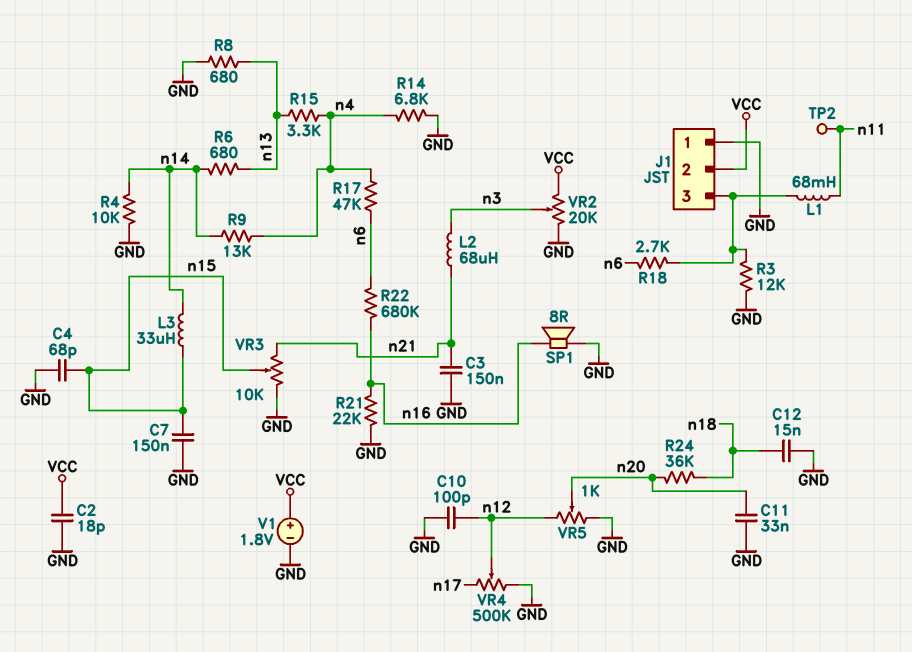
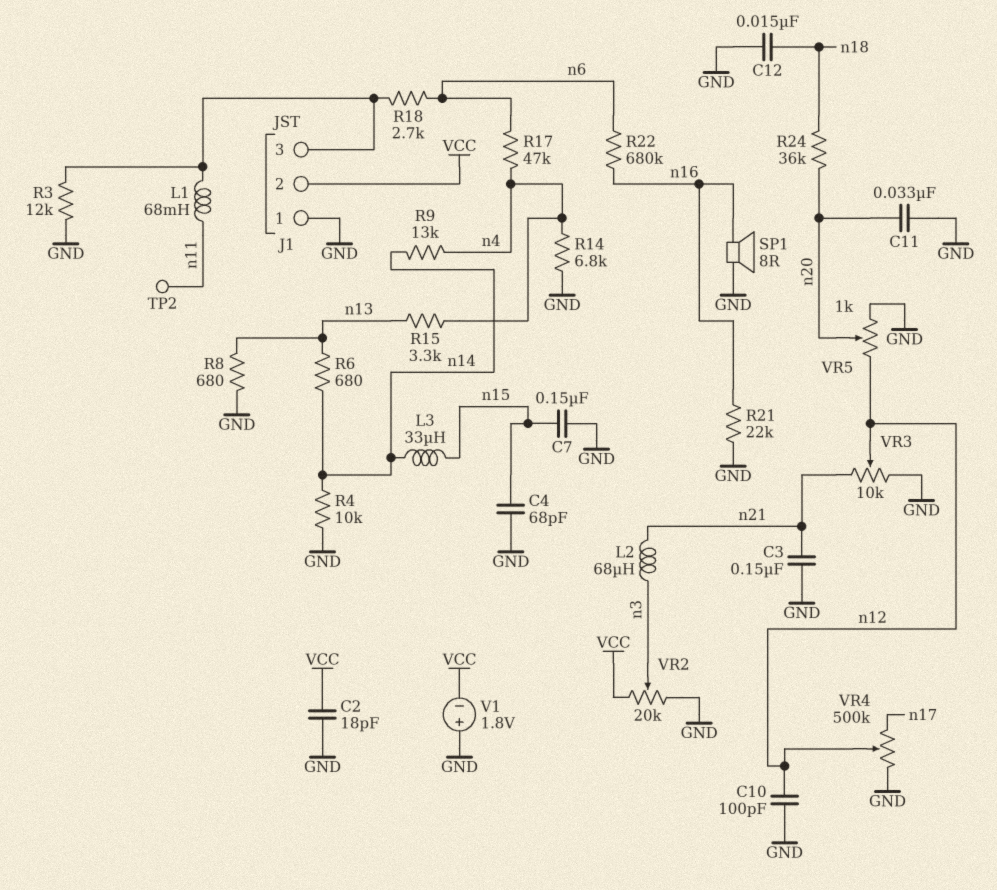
V1: 1.8V (plus VCC, minus GND) -> 1.8V (plus GND, minus VCC)
VR3: 10k (GND, n21, wiper n15) -> 10k (GND, n21, wiper n12)

